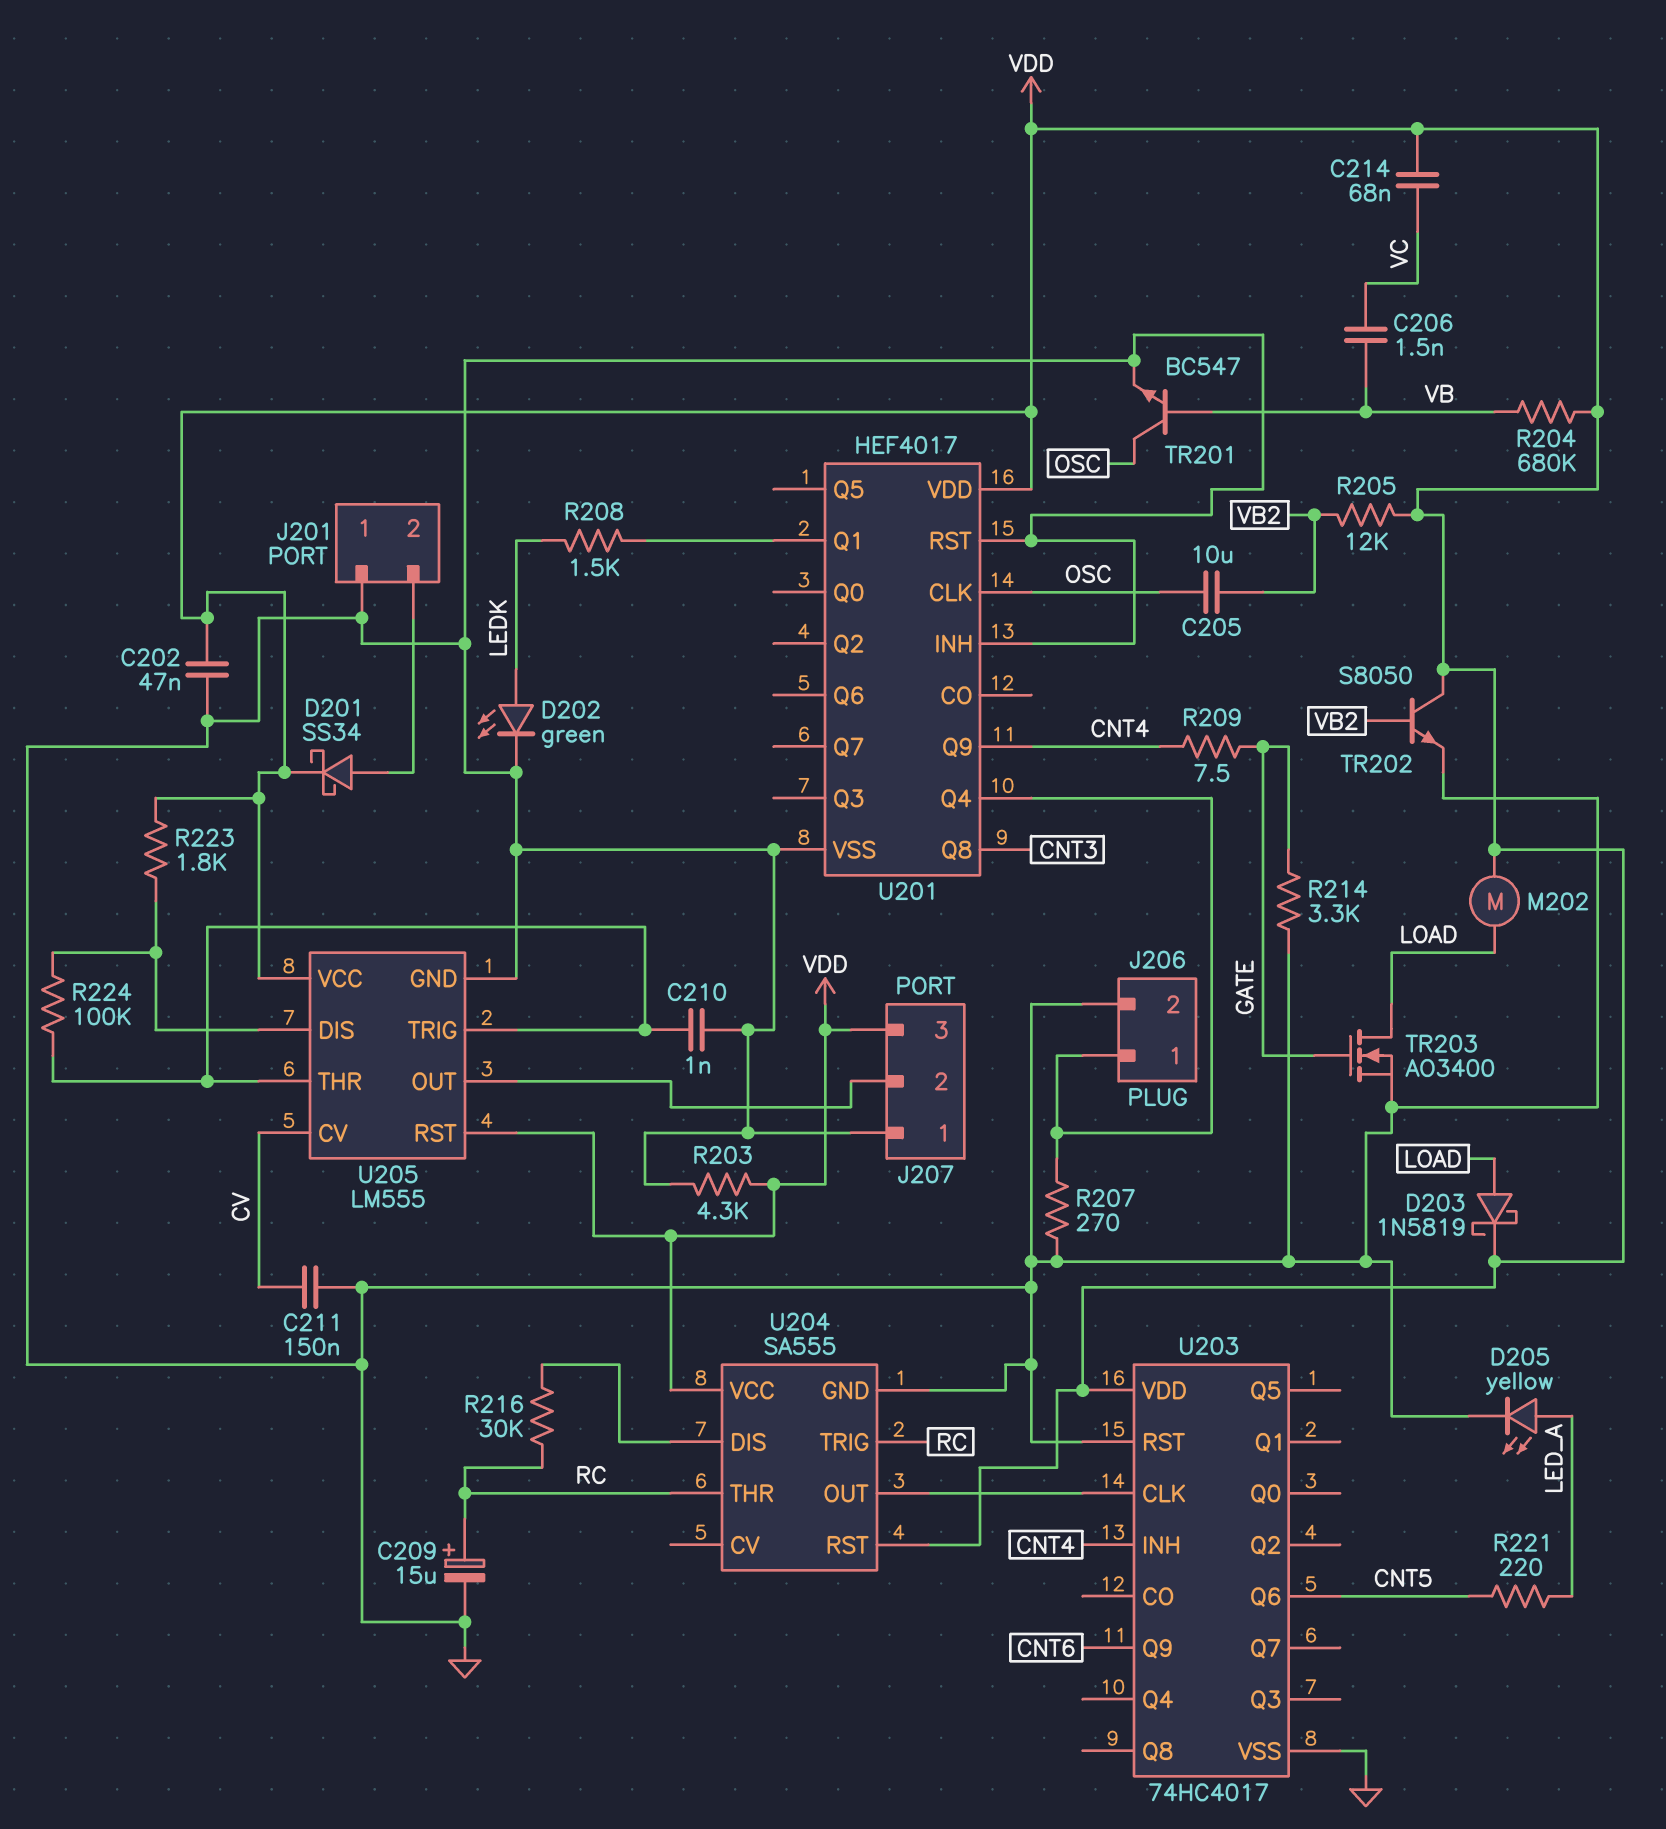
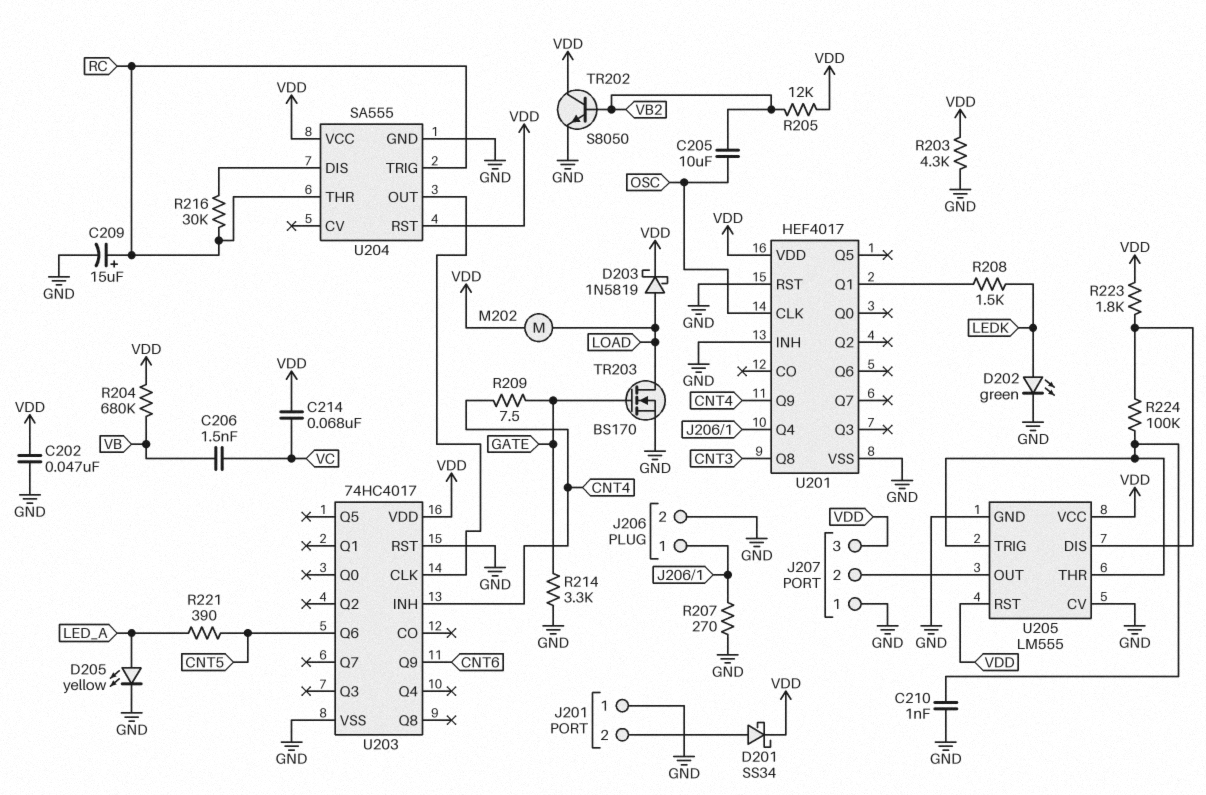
C211: 150nF (CV, GND) -> none
R221: 220 (CNT5, LED_A) -> 390 (CNT5, LED_A)
TR201: NPN BC547 (B VB, C OSC, E GND) -> none
TR203: NMOS AO3400 (G GATE, D LOAD, S GND) -> NMOS BS170 (G GATE, D LOAD, S GND)
U205 pin CV: CV -> GND

